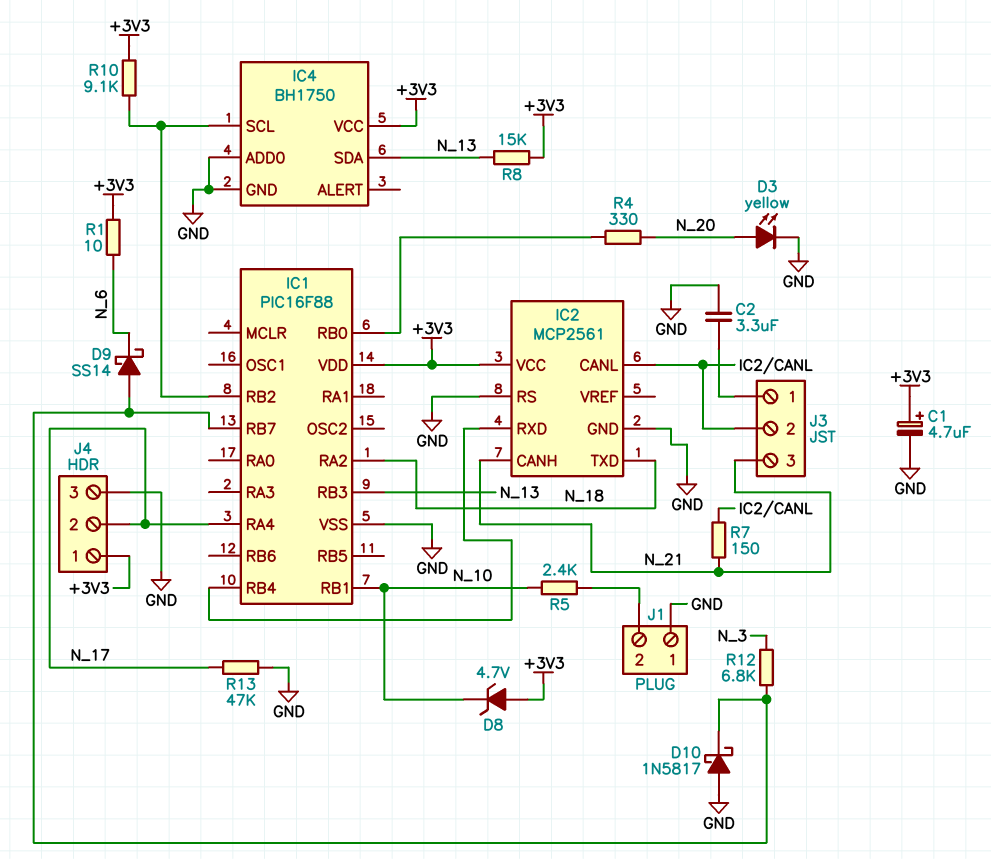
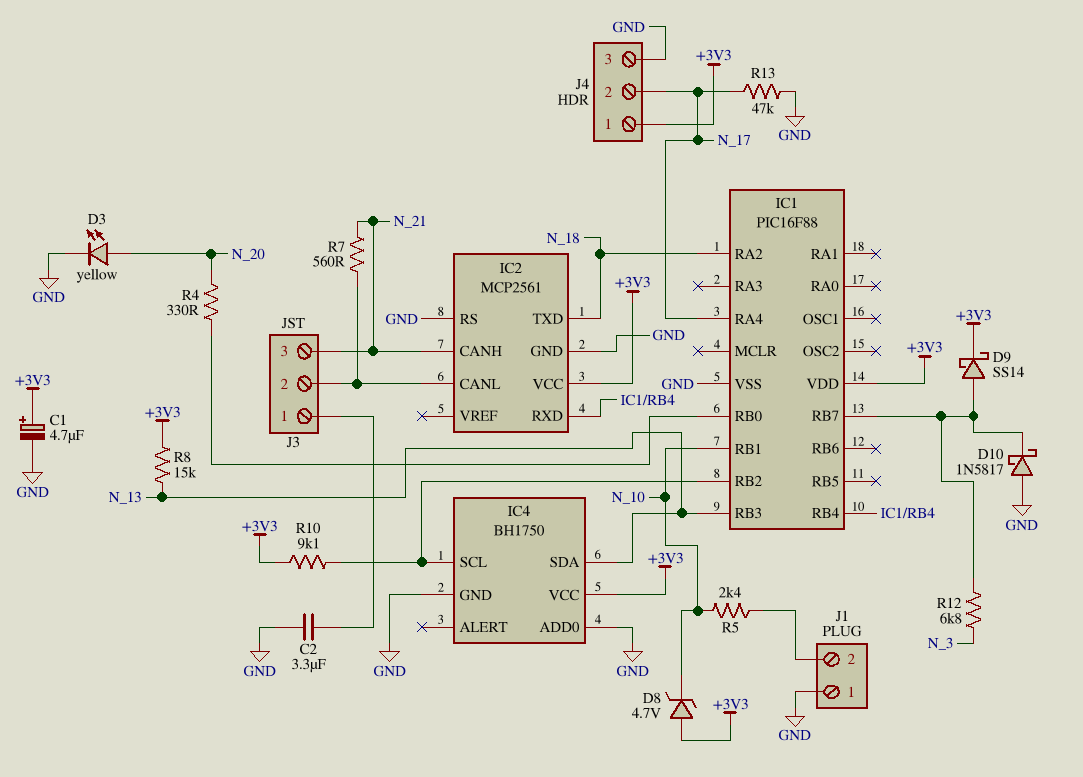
D9: schottky SS14 (A IC1/RB7, K N_6) -> schottky SS14 (A IC1/RB7, K +3V3)
R1: 10 (+3V3, N_6) -> none
R7: 150 (IC2/CANL, N_21) -> 560 (IC2/CANL, N_21)

